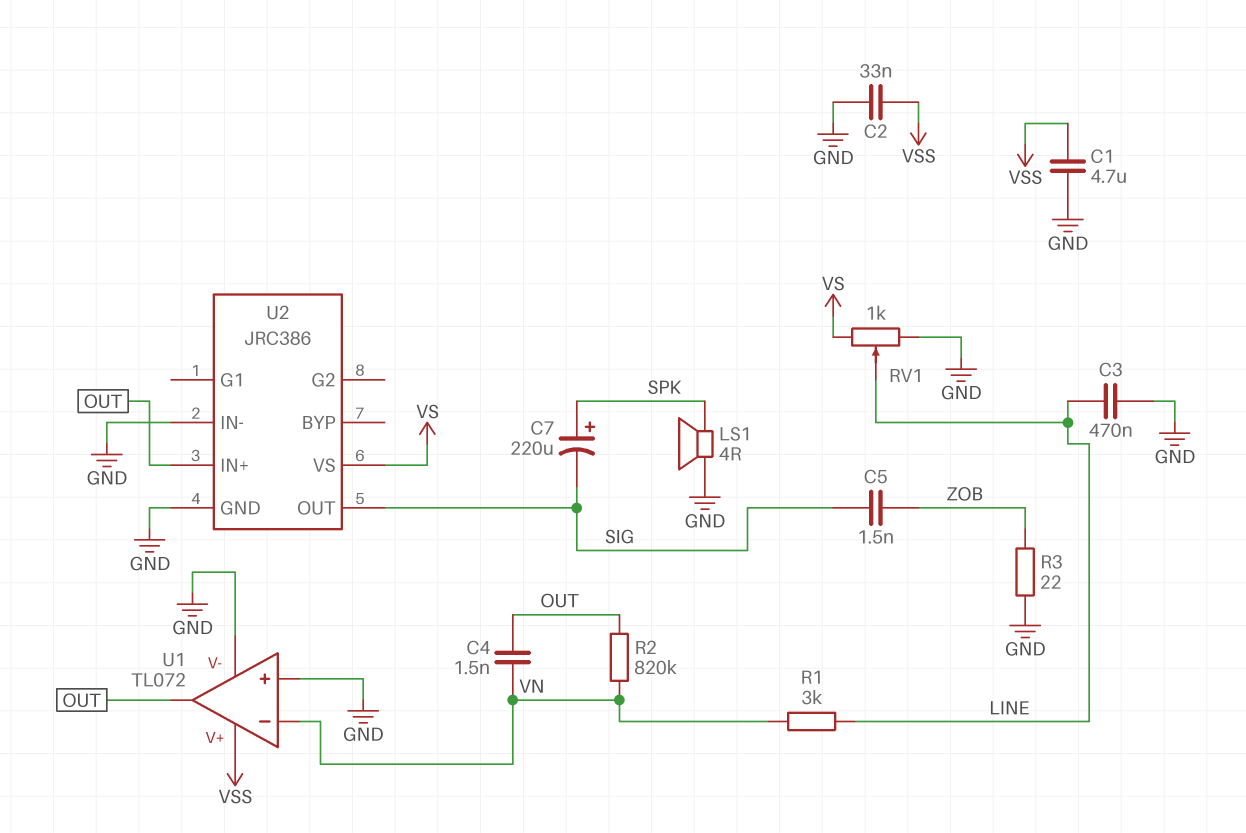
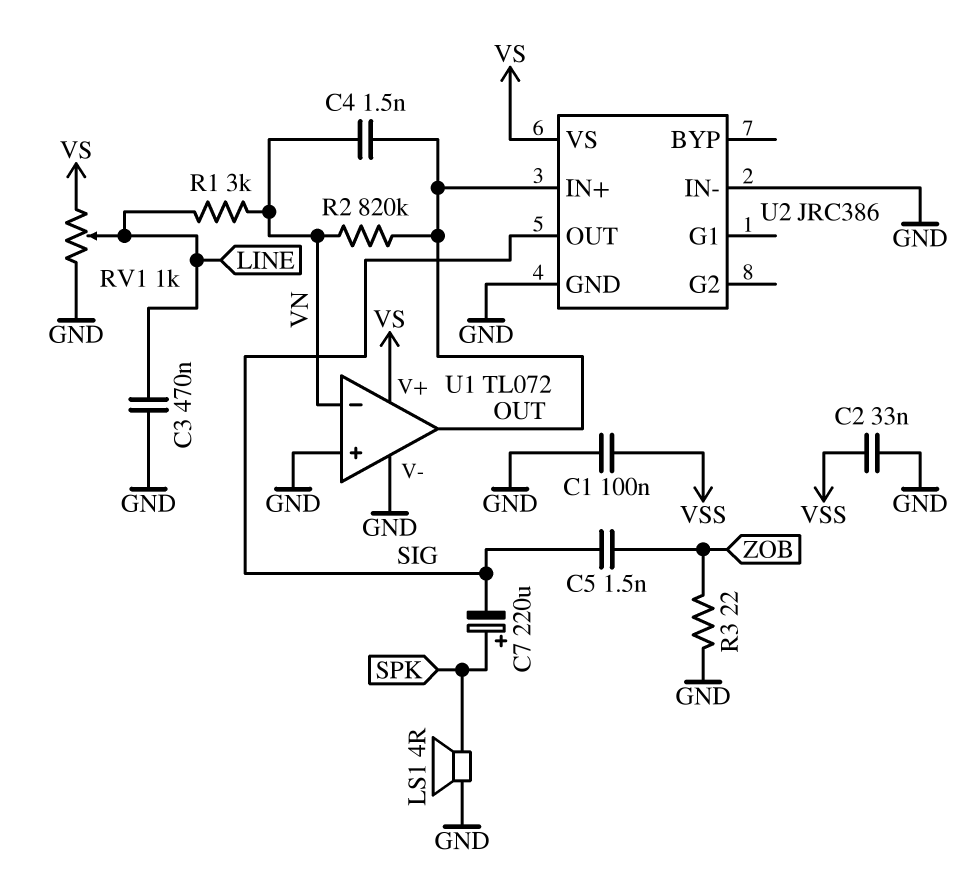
C1: 4.7uF (GND, VSS) -> 100nF (GND, VSS)
U1 pin V+: VSS -> VS

